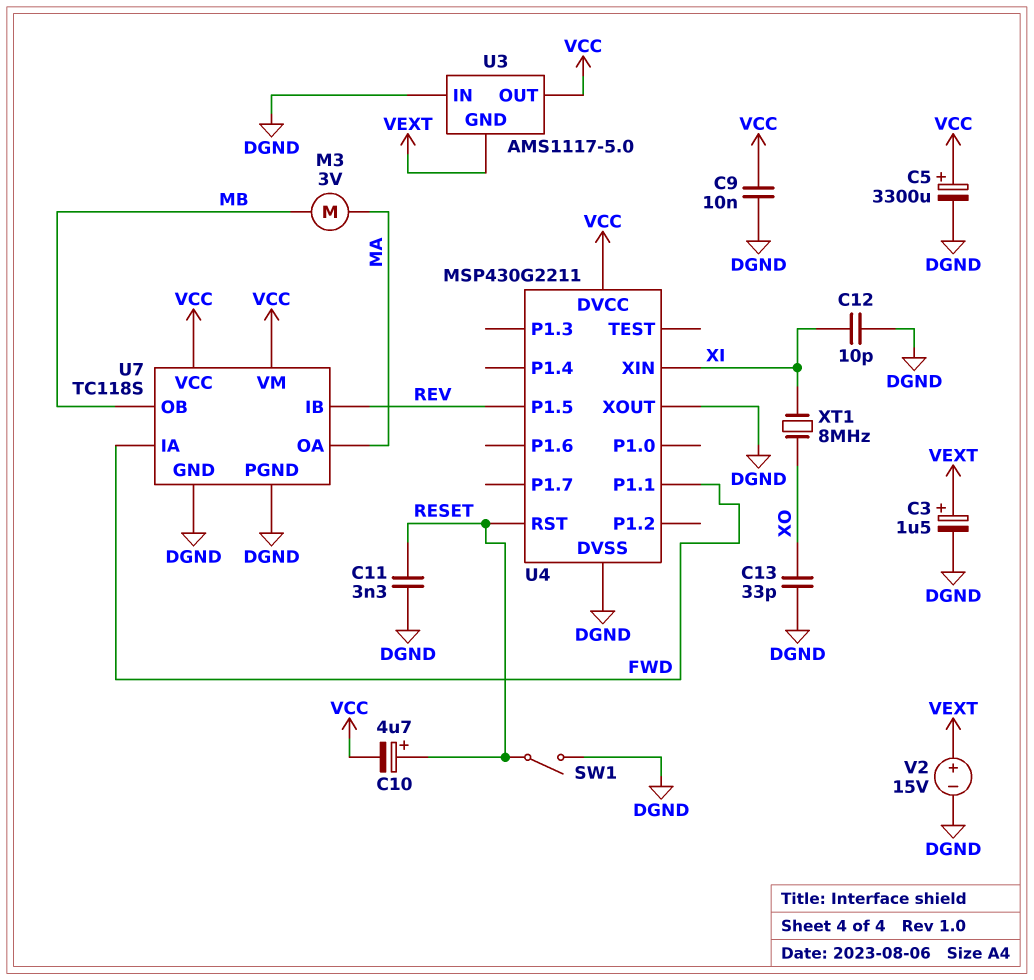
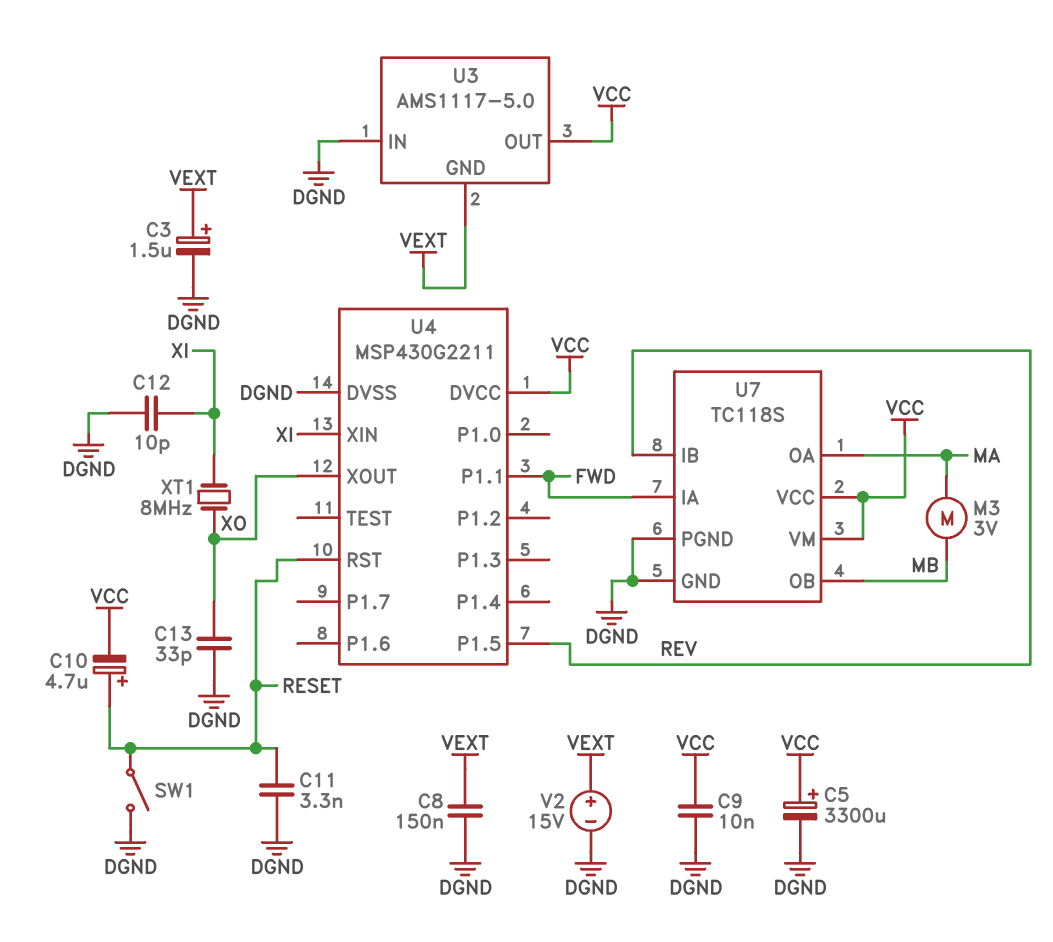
C8: none -> 150nF (DGND, VEXT)
U4 pin XOUT: DGND -> XO

